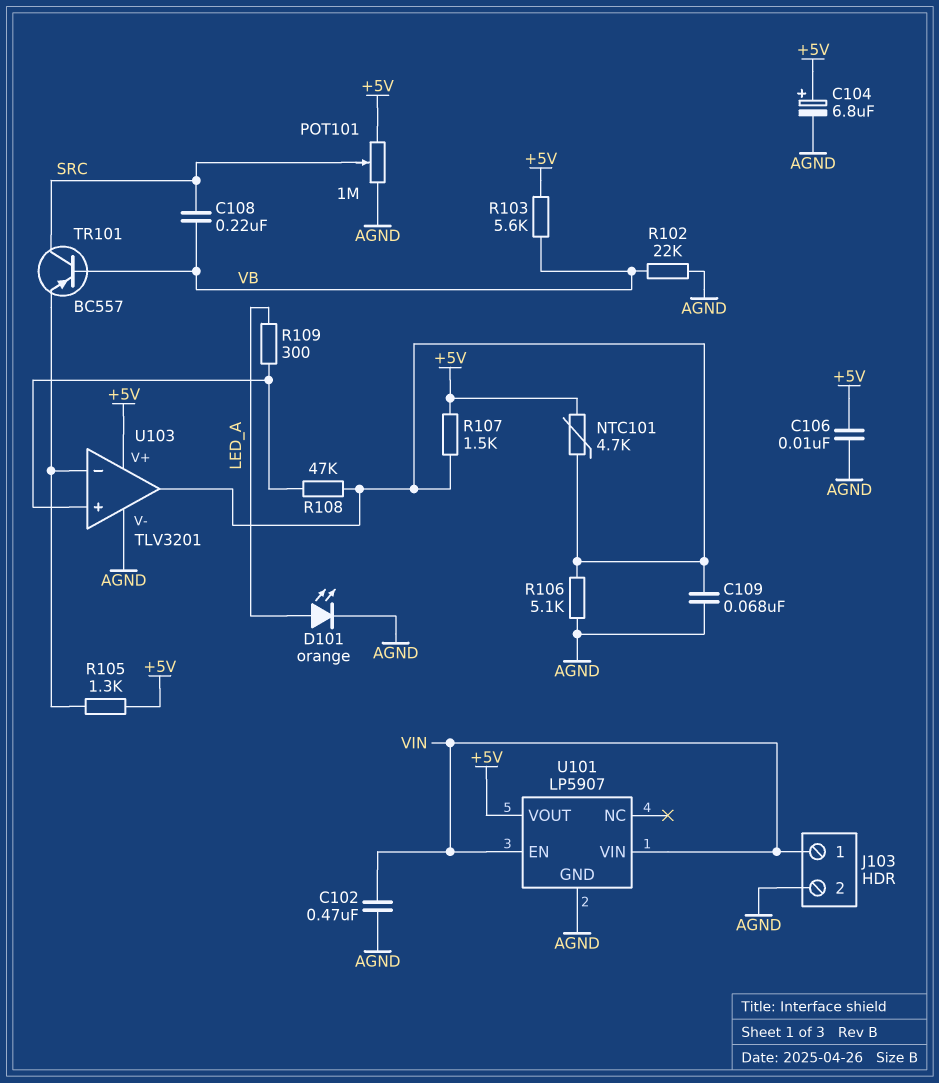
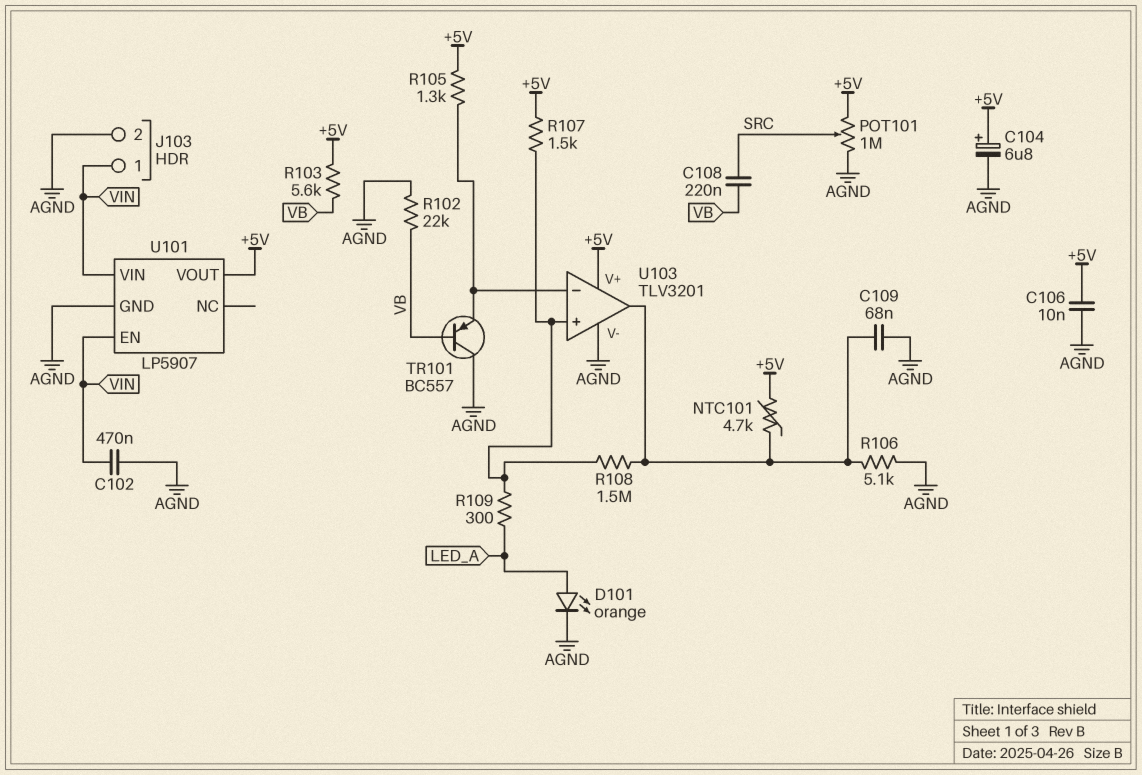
R107: 1.5k (+5V, U103/out) -> 1.5k (+5V, U103/in+)
R108: 47k (U103/in+, U103/out) -> 1.5M (U103/in+, U103/out)
TR101: PNP BC557 (B VB, C SRC, E U103/in-) -> PNP BC557 (B VB, C AGND, E U103/in-)

